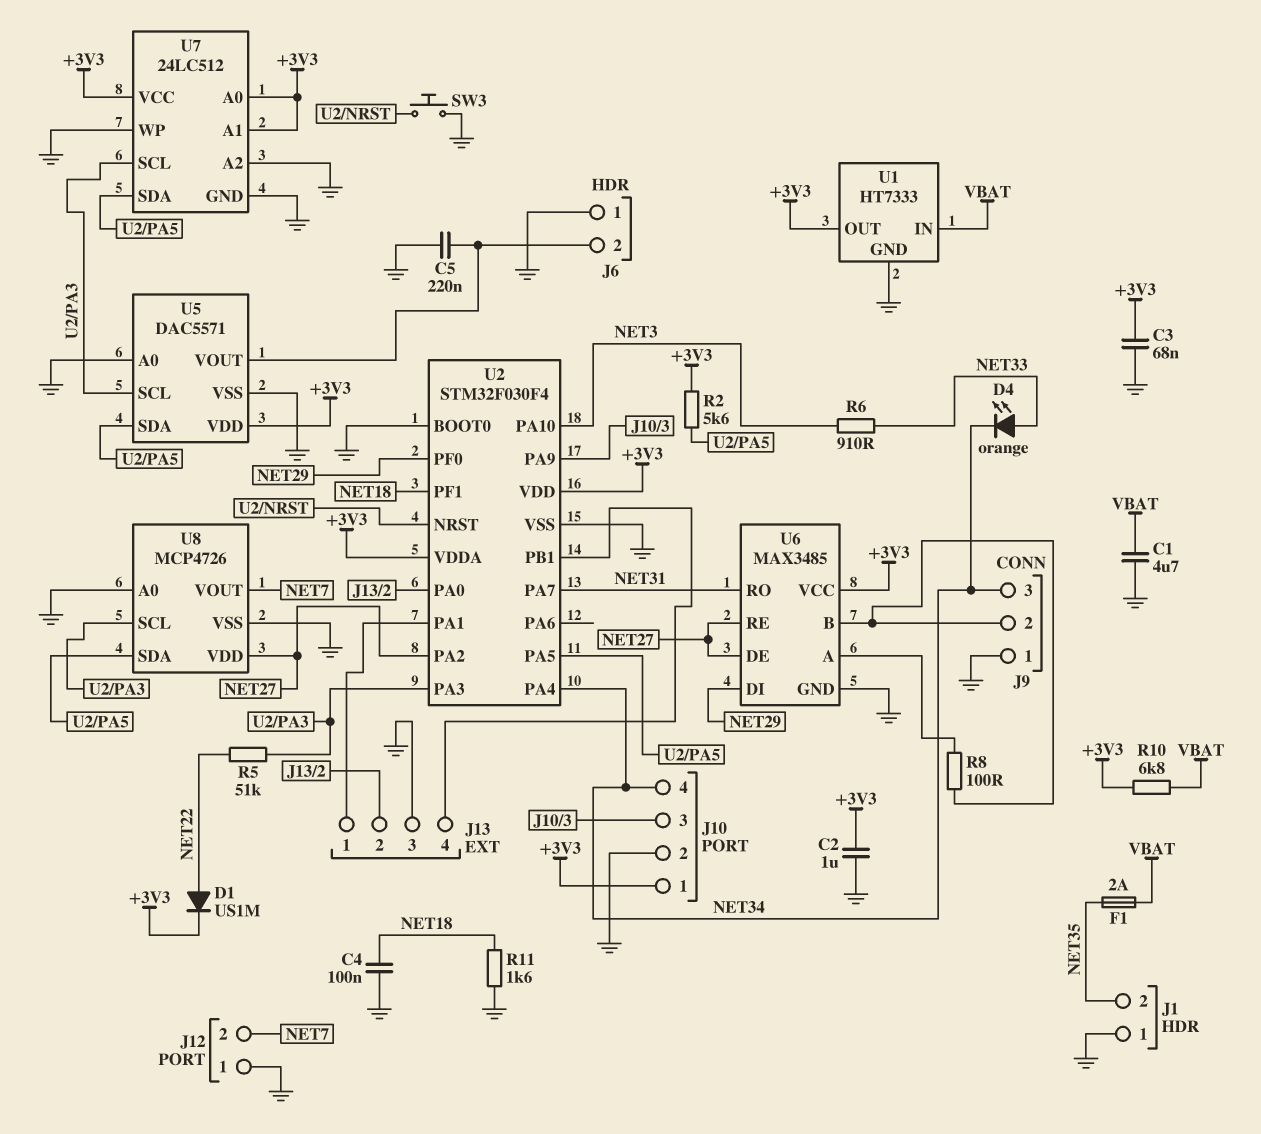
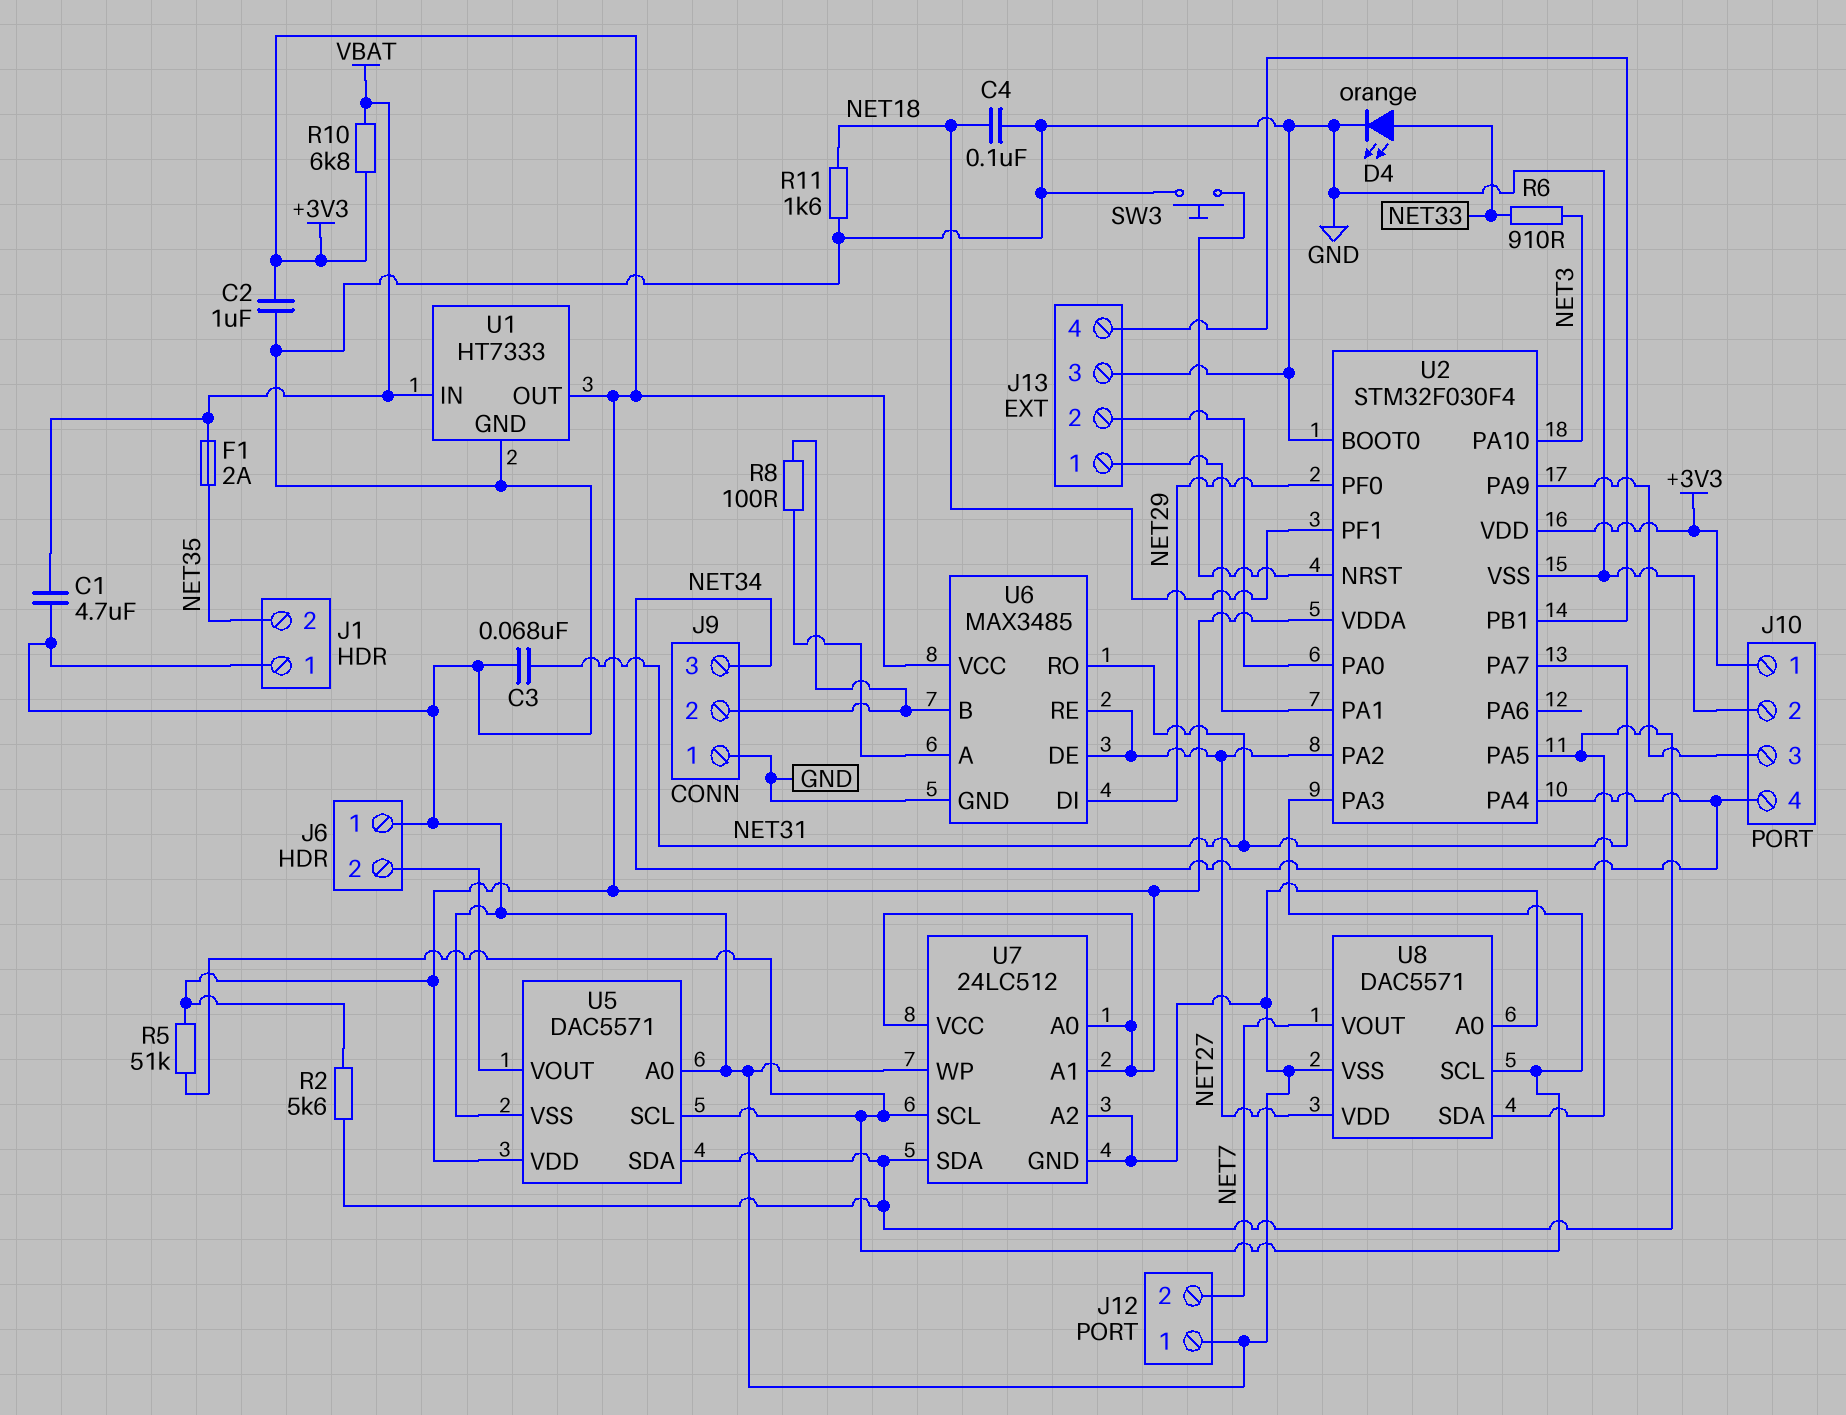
C3: 68nF (+3V3, GND) -> 68nF (GND, NET31)
C5: 220nF (GND, J6/2) -> none
D1: diode US1M (A NET22, K +3V3) -> none
D4: LED orange (A NET33, K NET34) -> LED orange (A NET33, K GND)
R5: 51k (NET22, U2/PA3) -> 51k (+3V3, U2/PA3)
U8: MCP4726 -> DAC5571

